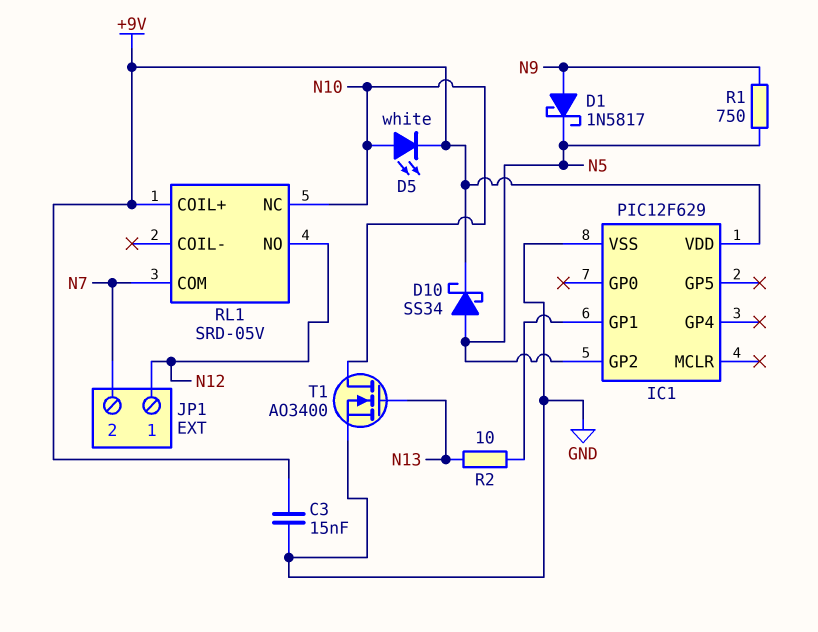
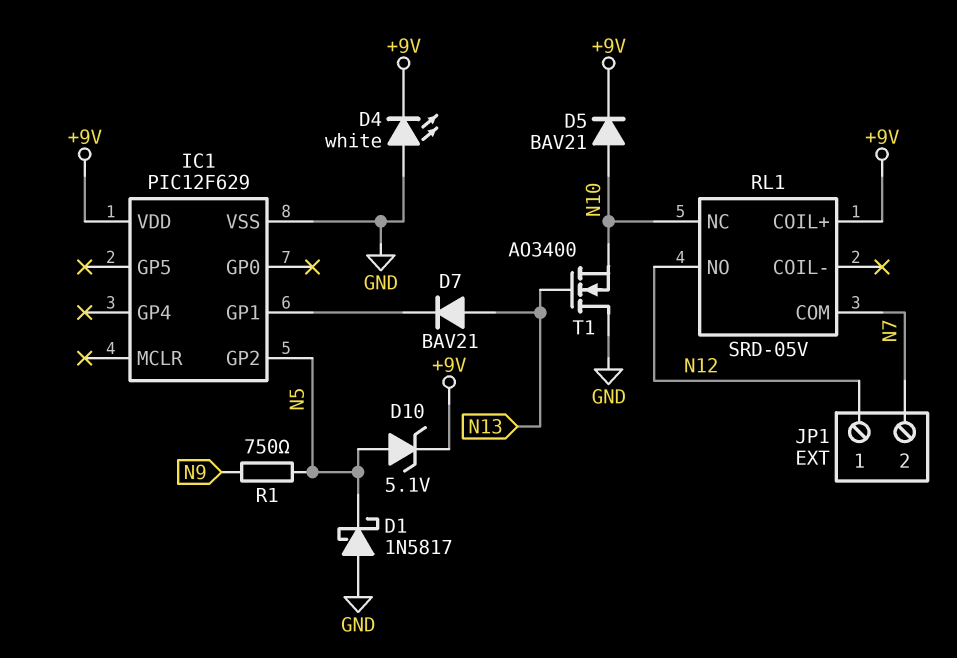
C3: 15nF (+9V, GND) -> none
D1: schottky 1N5817 (A N9, K N5) -> schottky 1N5817 (A GND, K N5)
D4: none -> LED white (A GND, K +9V)
D5: LED white (A N10, K +9V) -> diode BAV21 (A N10, K +9V)
D7: none -> diode BAV21 (A N13, K IC1/GP1)
D10: schottky SS34 (A N5, K +9V) -> zener 5.1V (A N5, K +9V)
R2: 10 (IC1/GP1, N13) -> none
T1: NMOS AO3400 (G N13, D N10, S GND) -> NMOS AO3400 (G N13, D GND, S N10)

